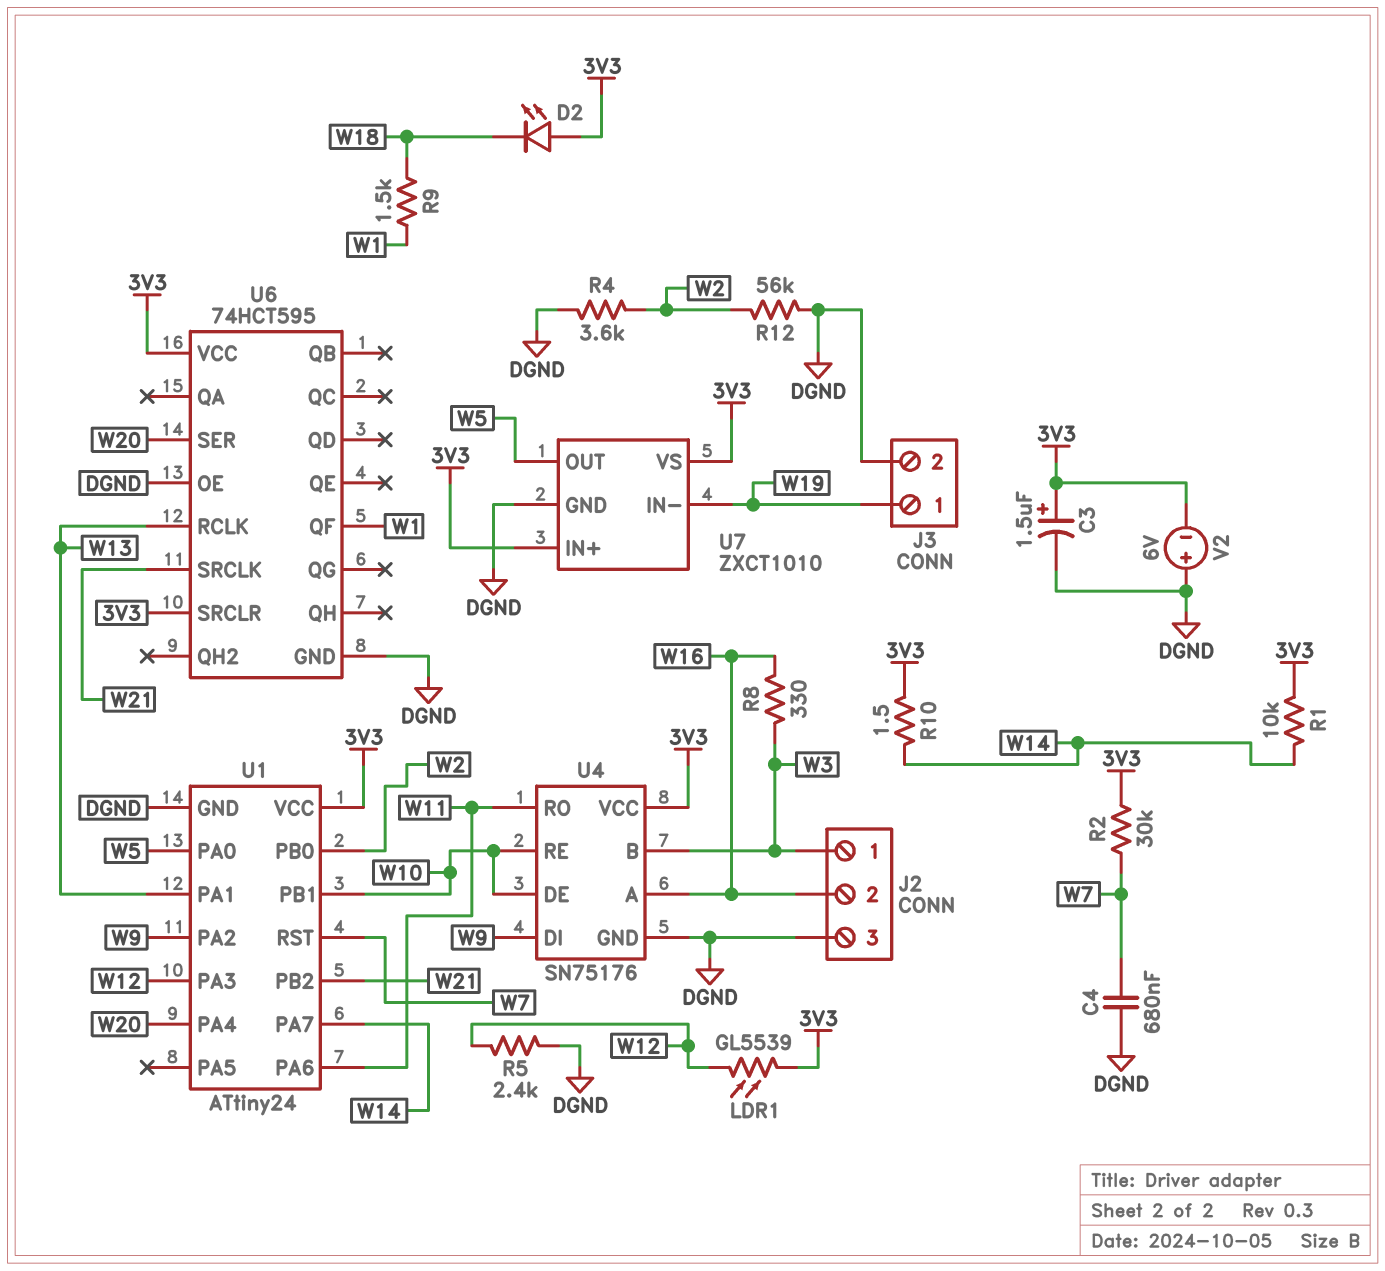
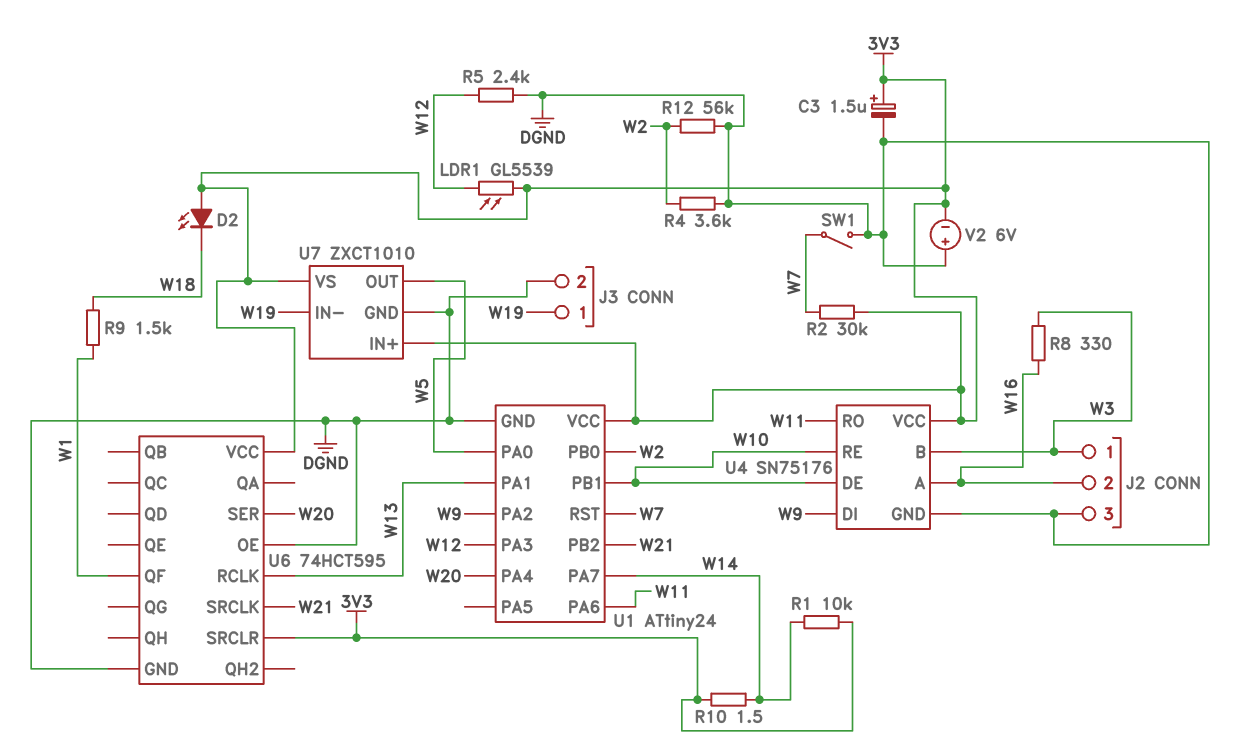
C4: 680nF (DGND, W7) -> none
SW1: none -> switch (DGND, W7)

